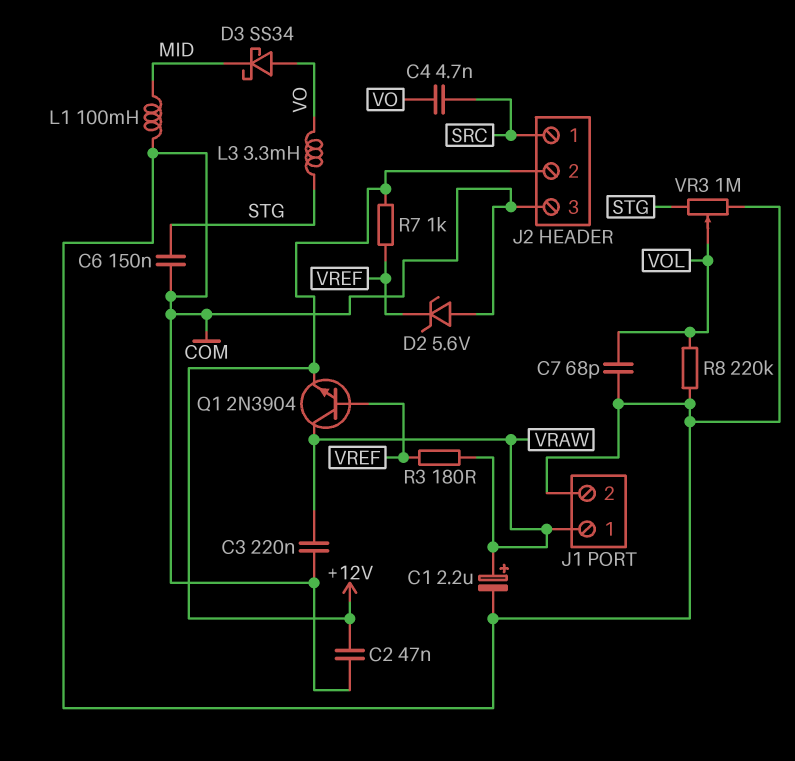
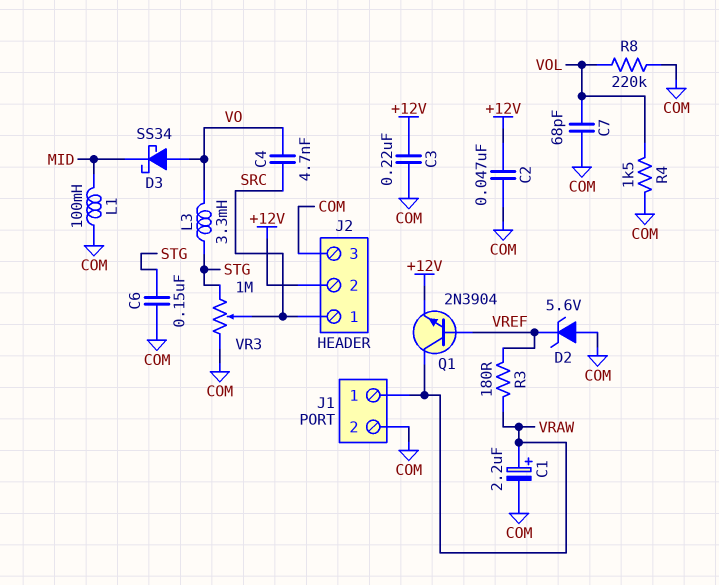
C3: 220nF (COM, VRAW) -> 220nF (+12V, COM)
R4: none -> 1.5k (COM, VOL)
R7: 1k (+12V, VREF) -> none
VR3: 1M (COM, STG, wiper VOL) -> 1M (COM, STG, wiper SRC)

